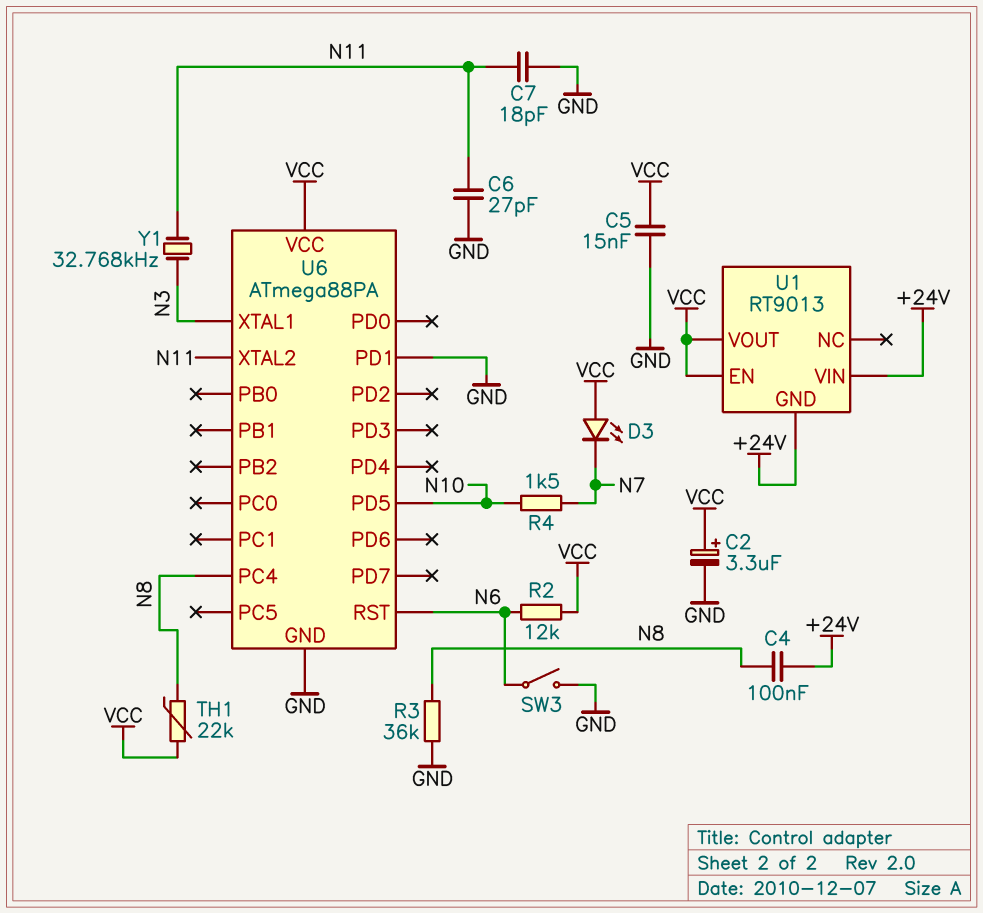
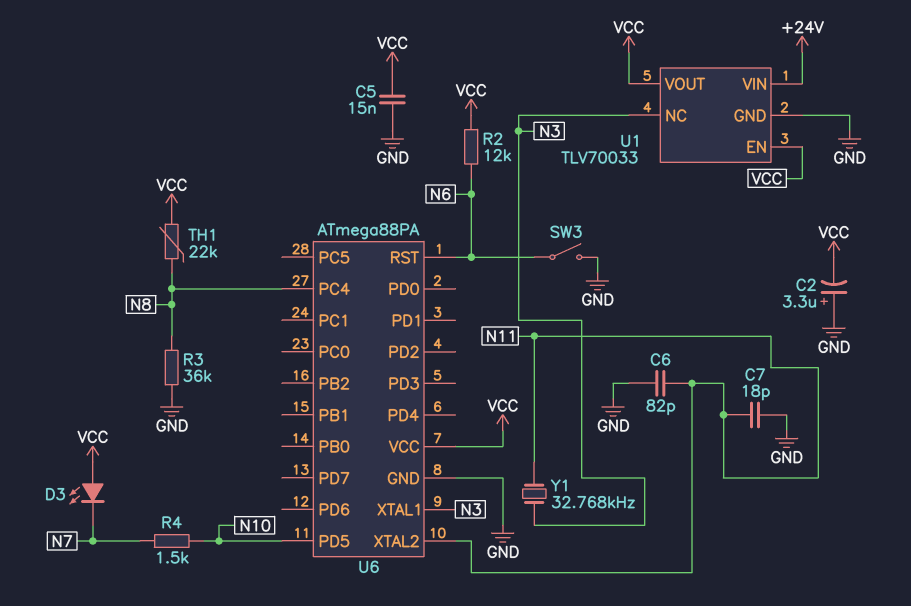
C2: 3.3uF (plus VCC, minus GND) -> 3.3uF (plus GND, minus VCC)
C4: 100nF (+24V, N8) -> none
C6: 27pF (GND, N11) -> 82pF (GND, N11)
U1: RT9013 -> TLV70033
U1 pin GND: +24V -> GND
U1 pin NC: none -> N3
U6 pin PD1: GND -> none

